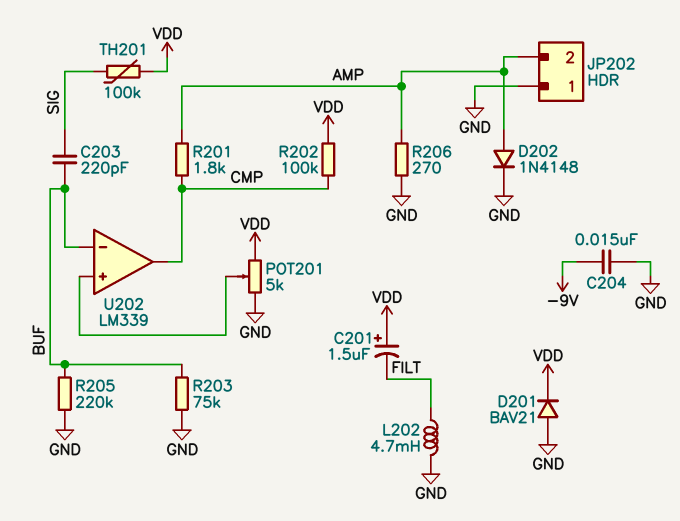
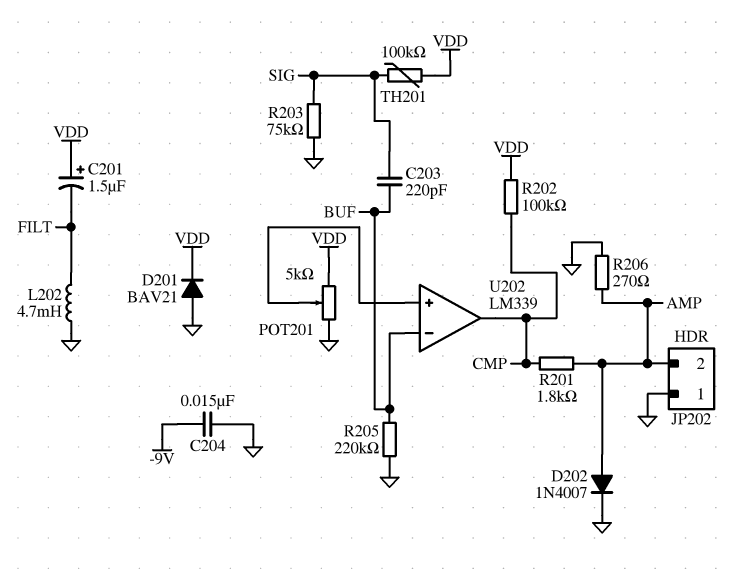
D202: diode 1N4148 (A AMP, K GND) -> diode 1N4007 (A AMP, K GND)
R203: 75k (BUF, GND) -> 75k (GND, SIG)

